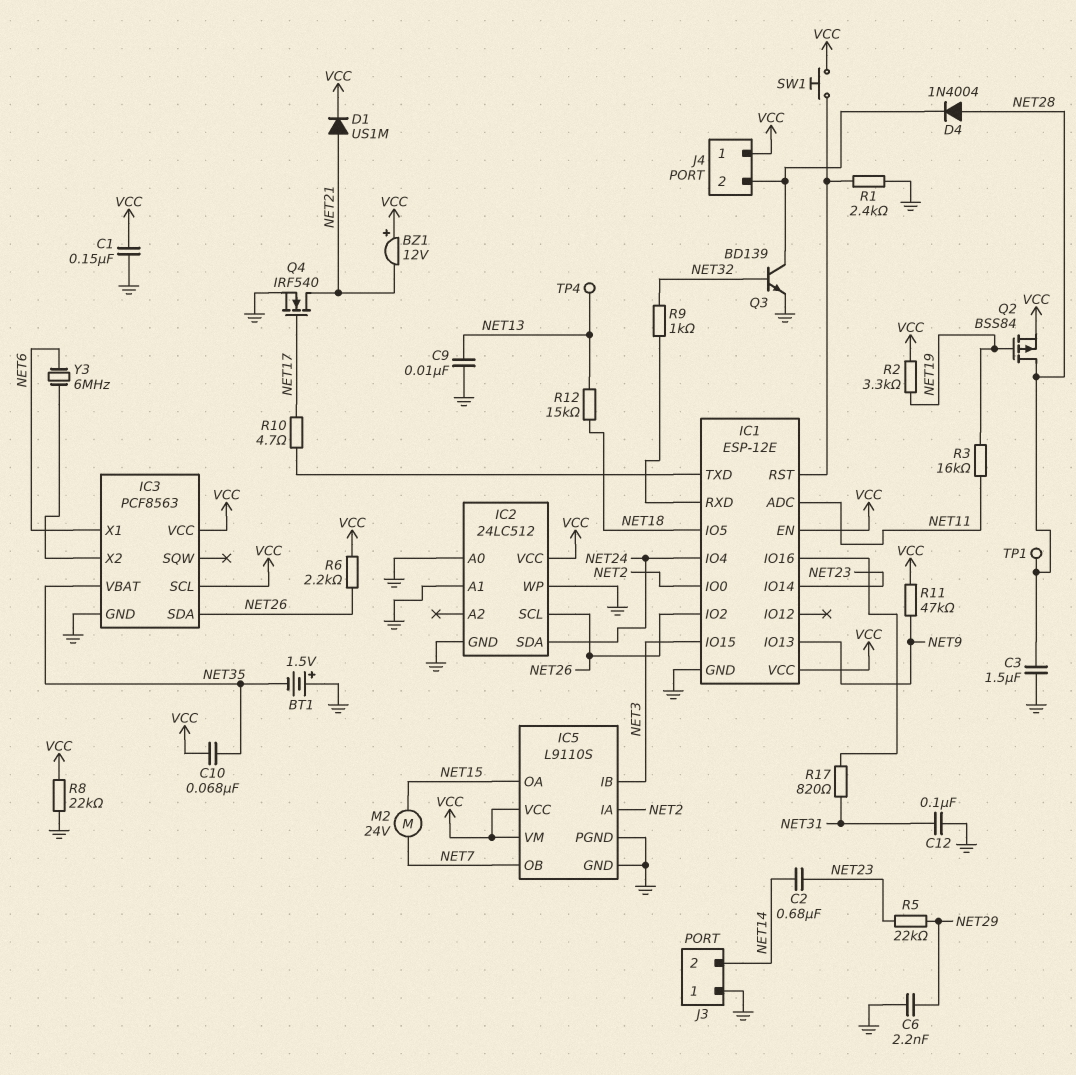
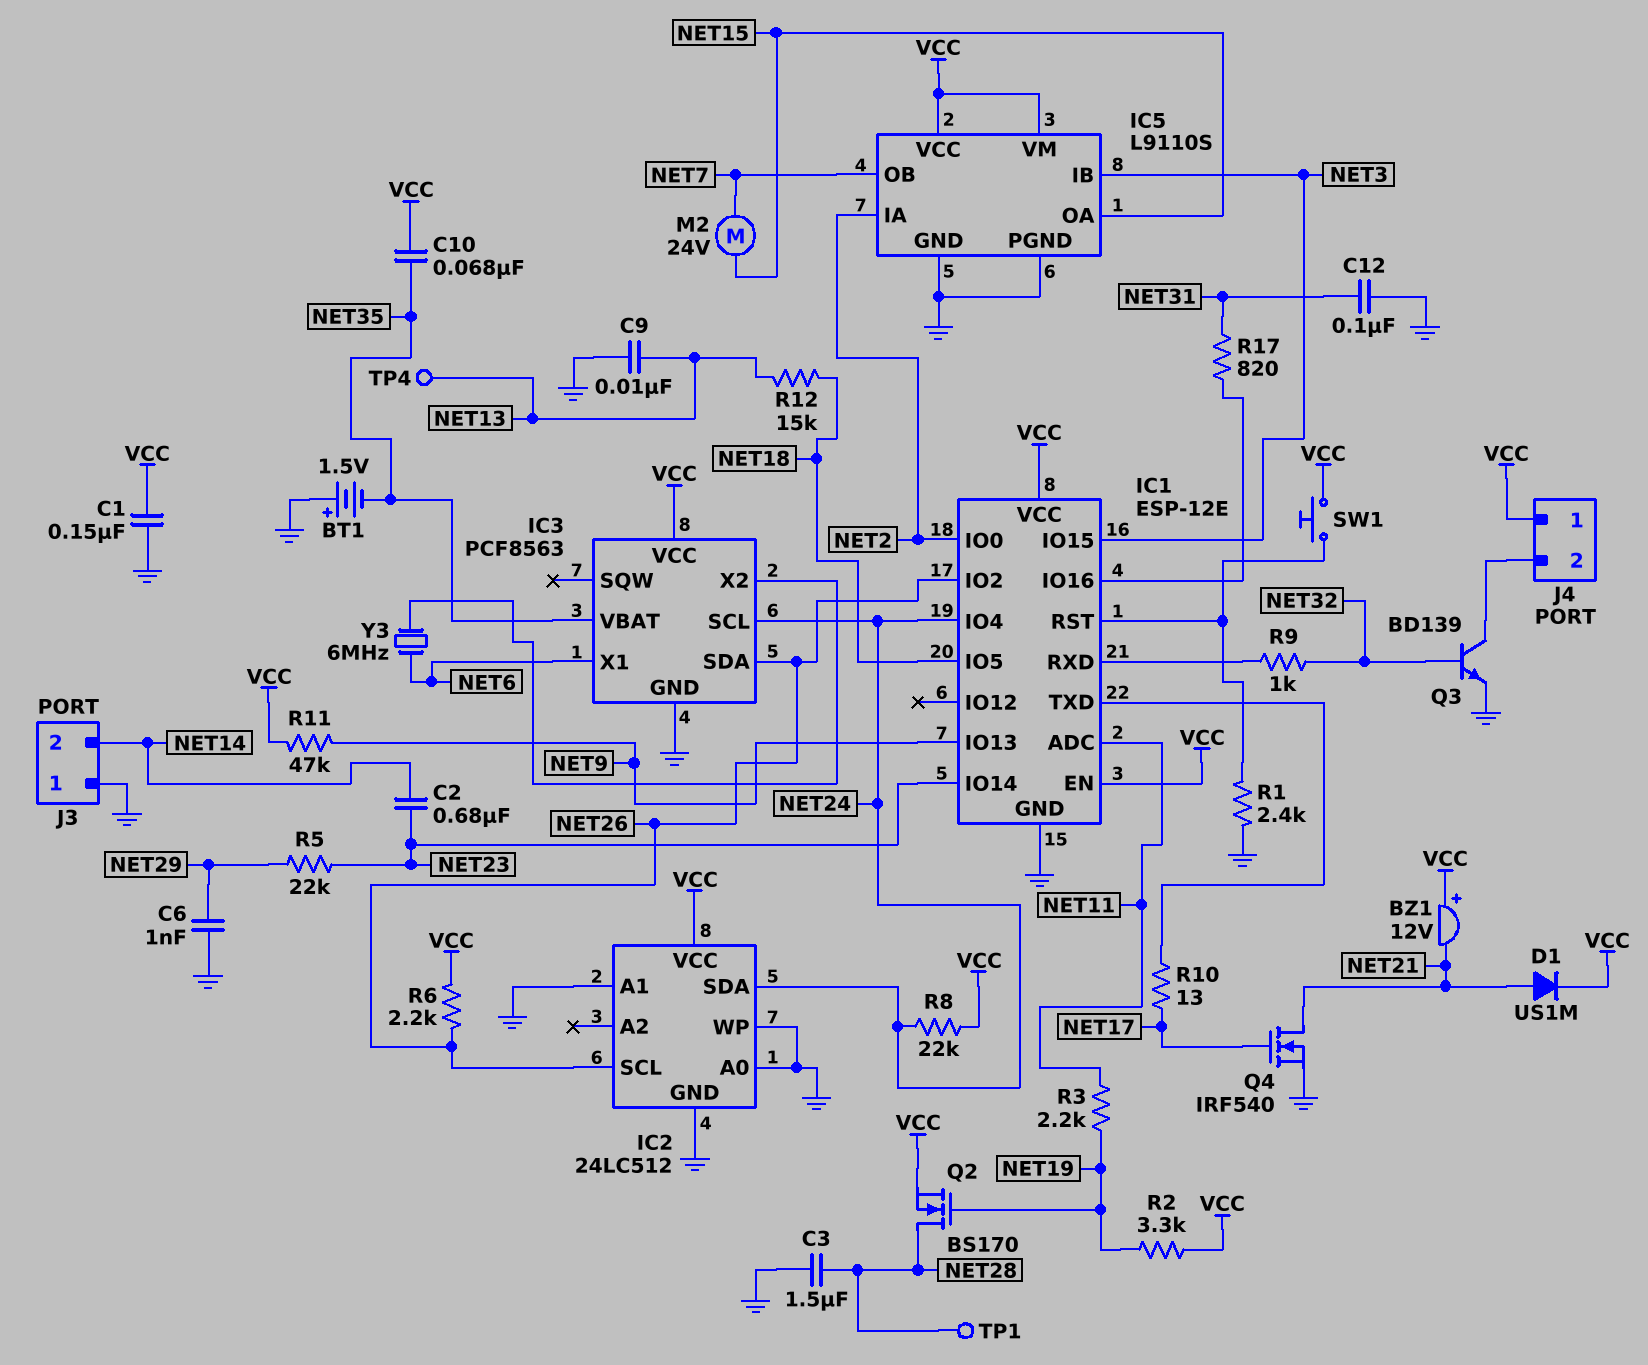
C6: 2.2nF (GND, NET29) -> 1nF (GND, NET29)
D4: diode 1N4004 (A NET28, K J4/2) -> none
IC3 pin SCL: VCC -> NET24
Q2: PMOS BSS84 (G NET19, D NET28, S VCC) -> NMOS BS170 (G NET19, D NET28, S VCC)
R3: 16k (NET11, NET19) -> 2.2k (NET11, NET19)
R8: 22k (GND, VCC) -> 22k (NET24, VCC)
R10: 4.7 (IC1/TXD, NET17) -> 13 (IC1/TXD, NET17)

